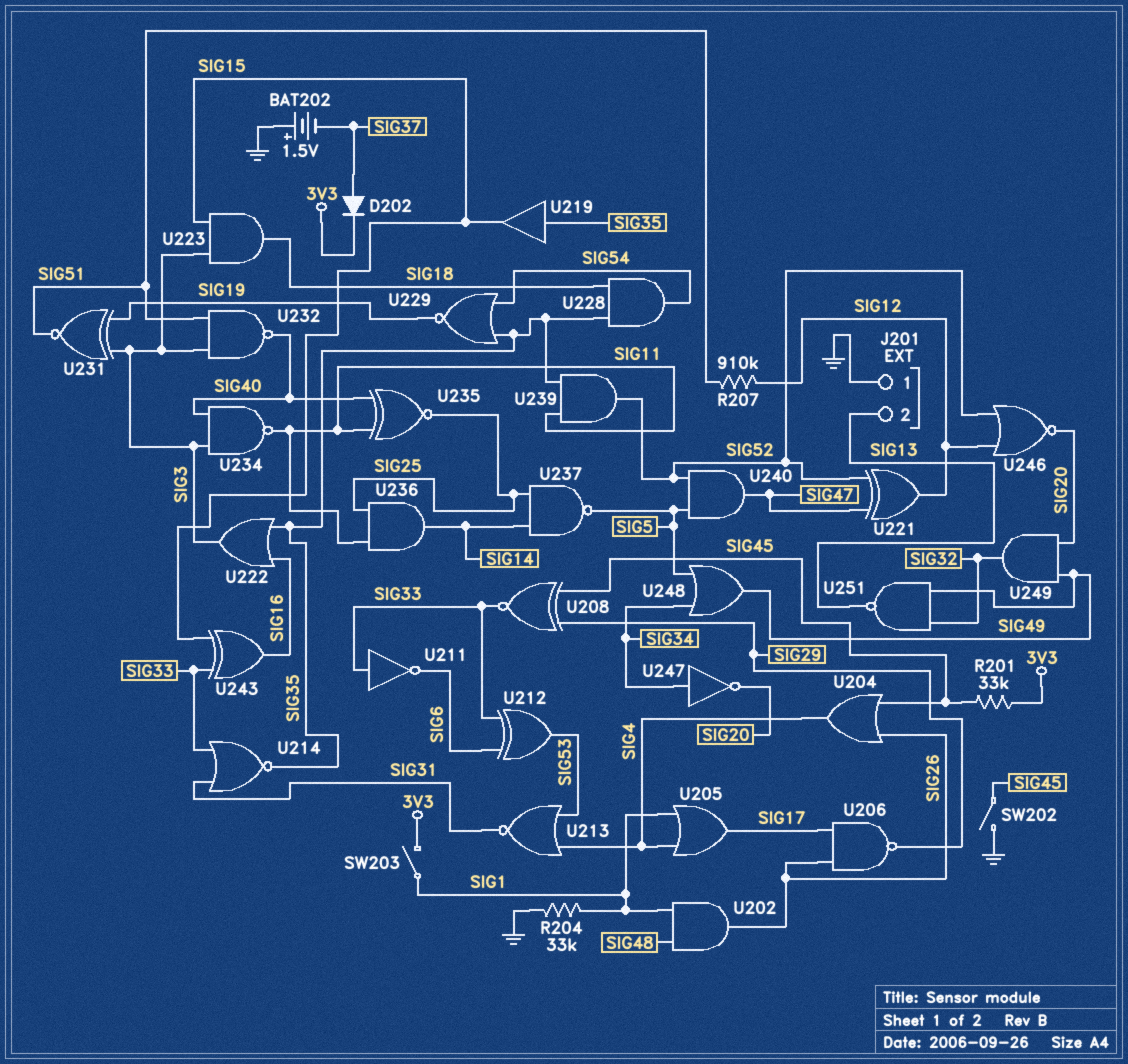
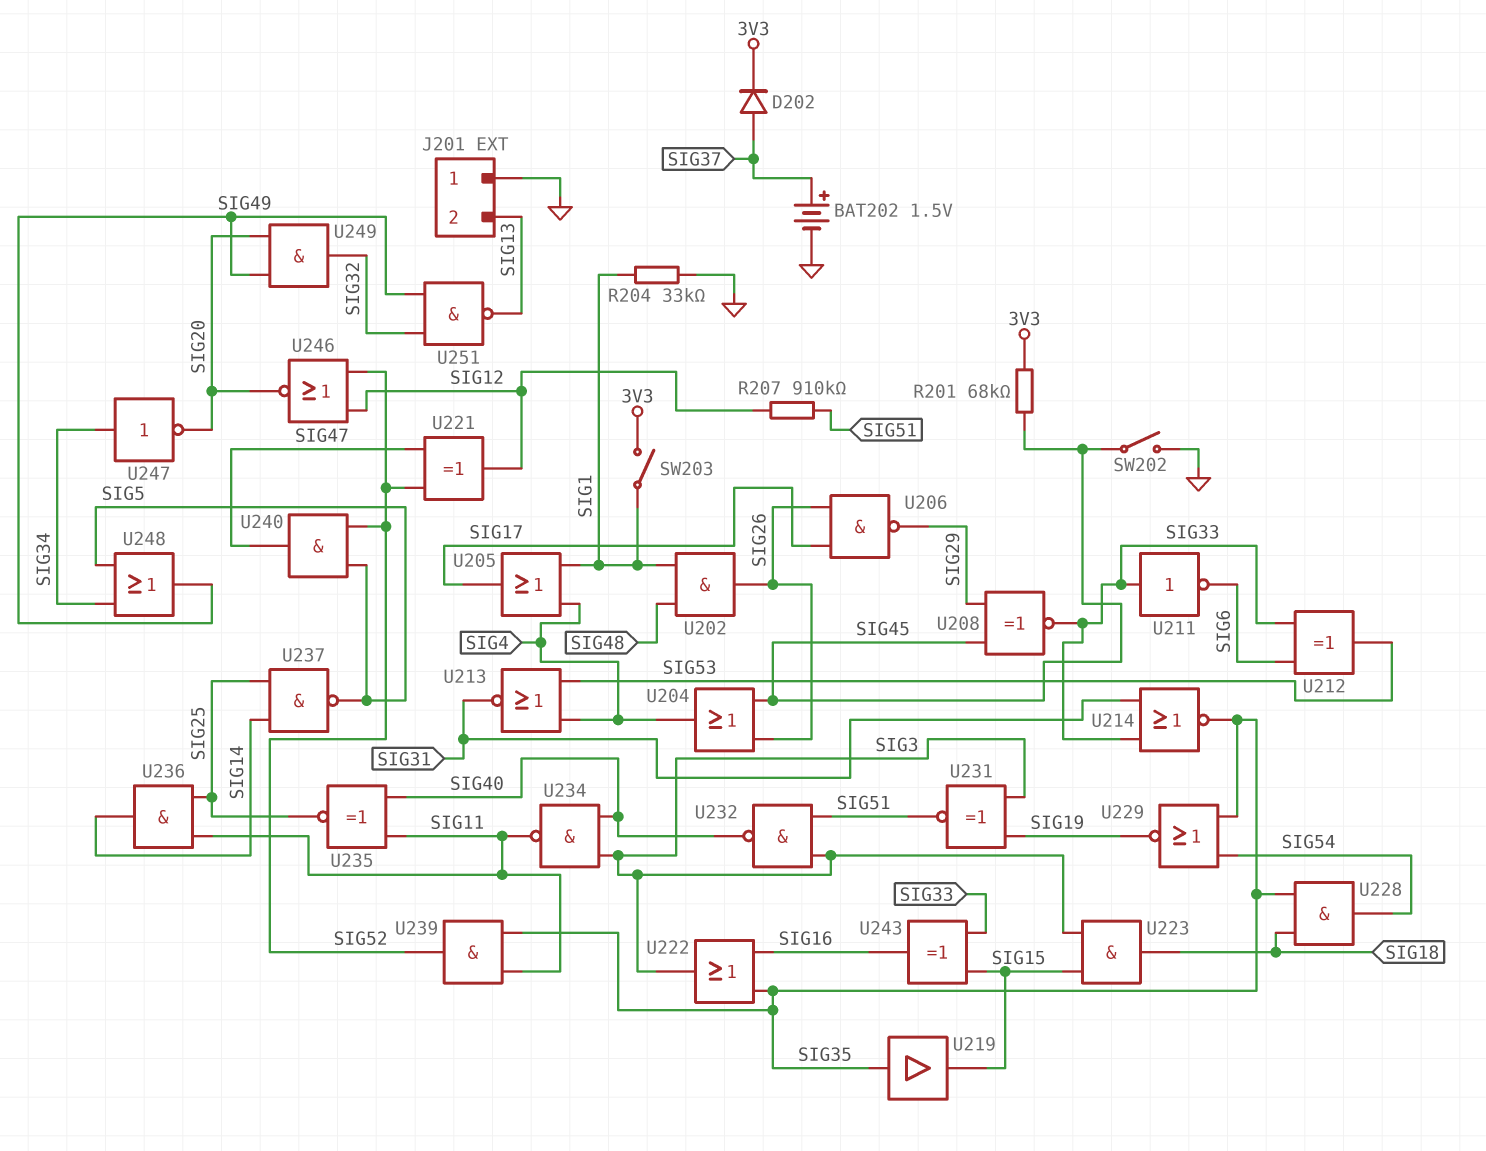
BAT202: 1.5V (plus GND, minus SIG37) -> 1.5V (plus SIG37, minus GND)
R201: 33k (3V3, SIG45) -> 68k (3V3, SIG45)

